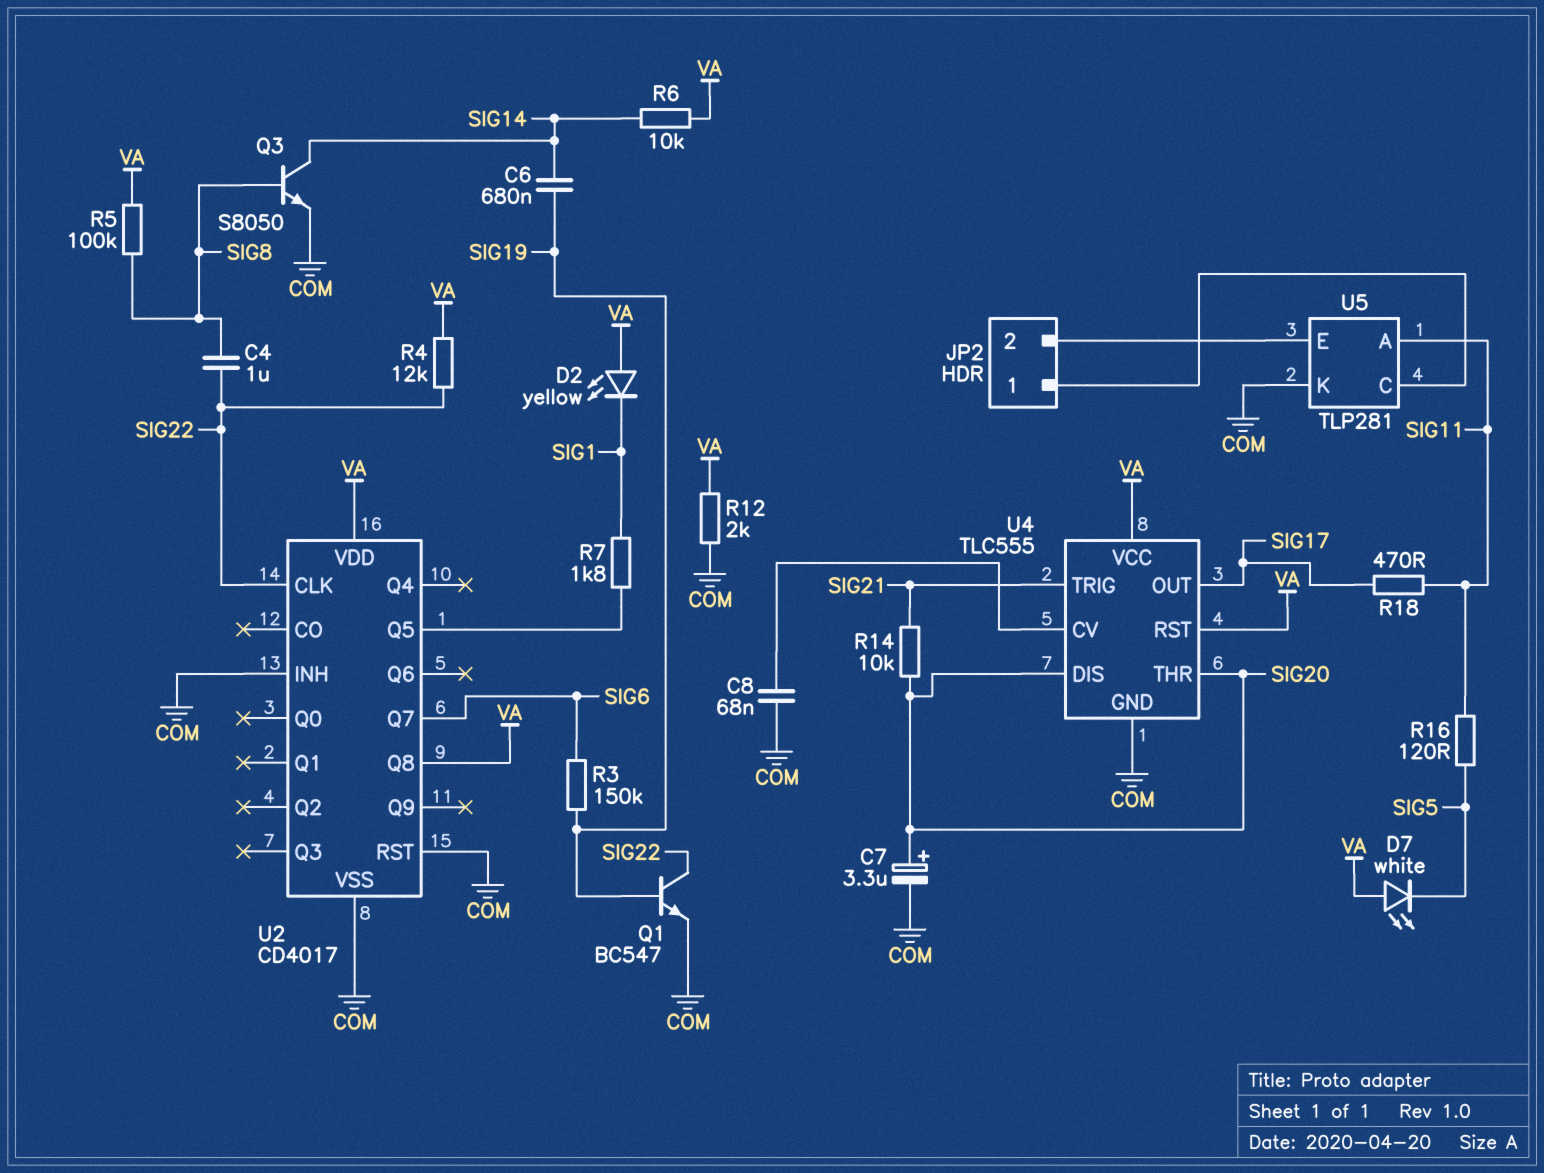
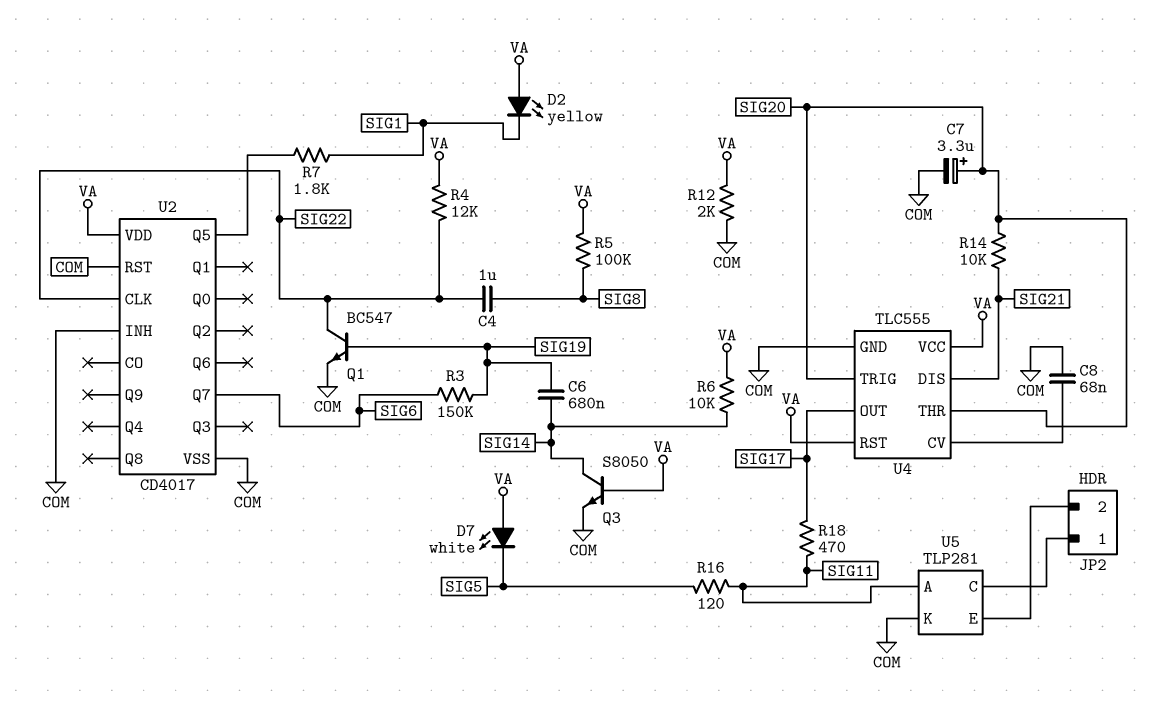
Q3: NPN S8050 (B SIG8, C SIG14, E COM) -> NPN S8050 (B VA, C SIG14, E COM)
U2 pin Q8: VA -> none
U4 pin DIS: SIG20 -> SIG21
U4 pin TRIG: SIG21 -> SIG20

